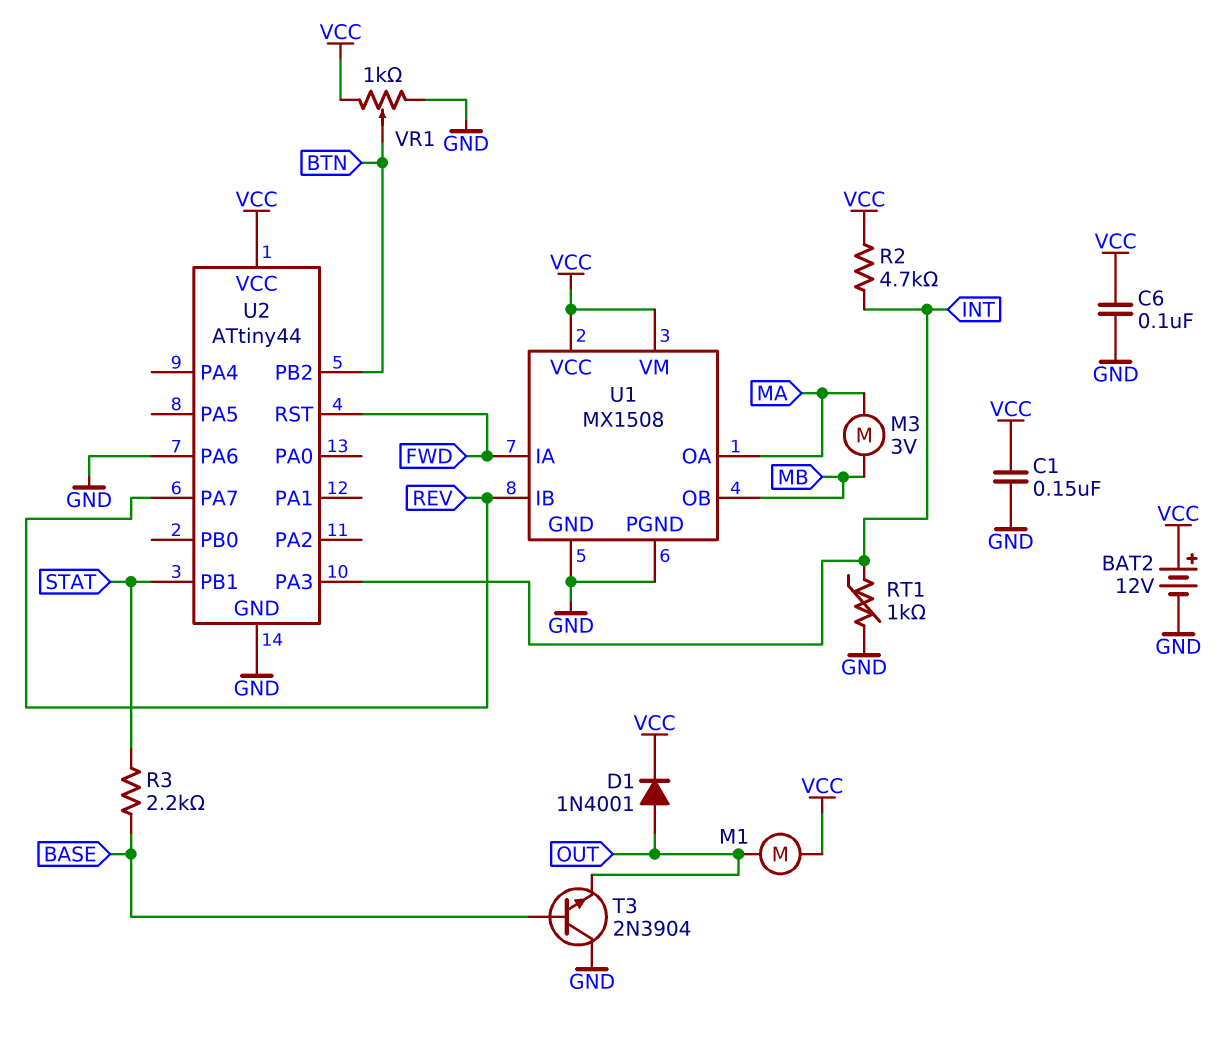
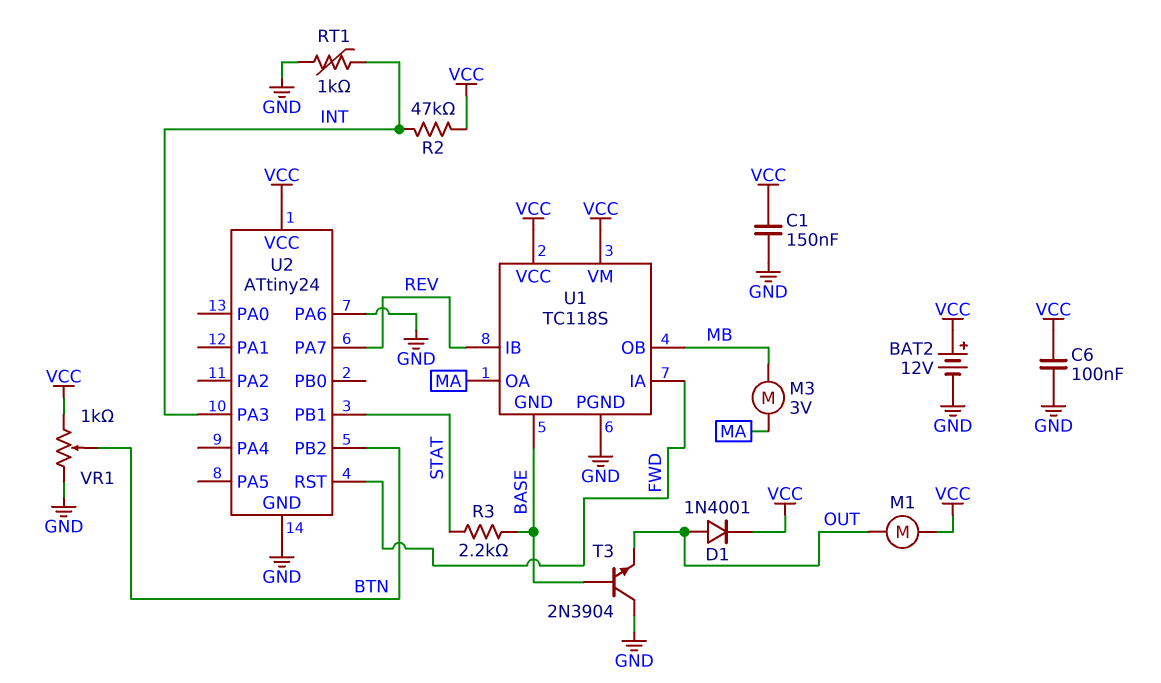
R2: 4.7k (INT, VCC) -> 47k (INT, VCC)
U1: MX1508 -> TC118S
U1 pin GND: GND -> BASE
U2: ATtiny44 -> ATtiny24

